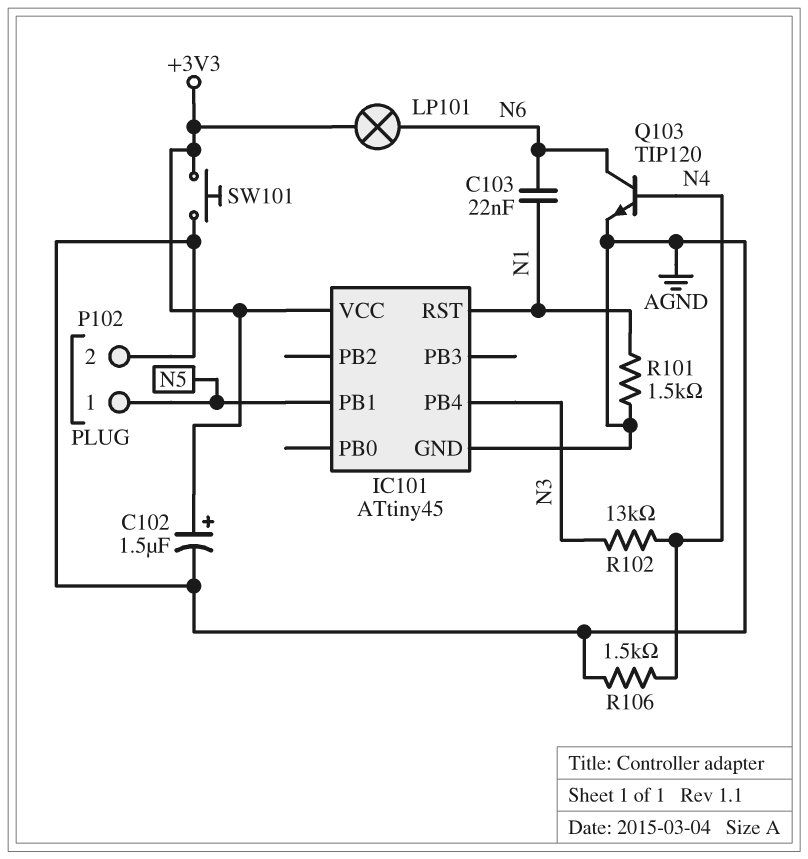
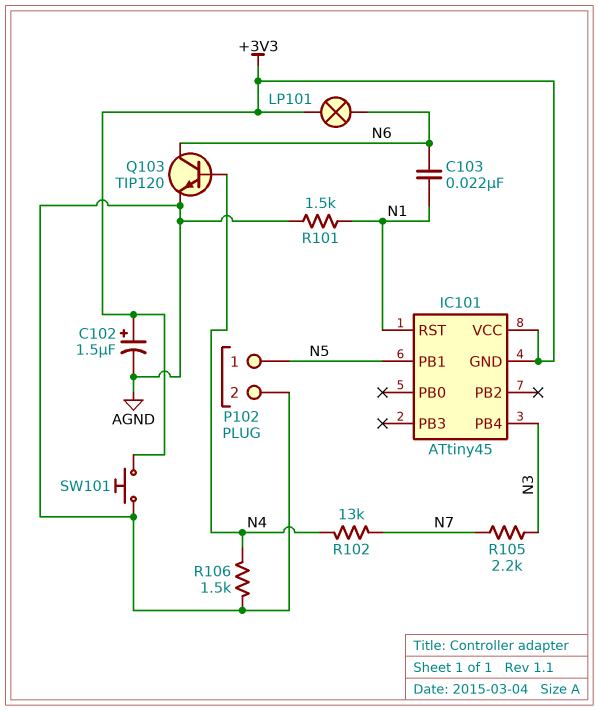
IC101 pin GND: AGND -> +3V3
R102: 13k (N3, N4) -> 13k (N4, N7)
R105: none -> 2.2k (N3, N7)

